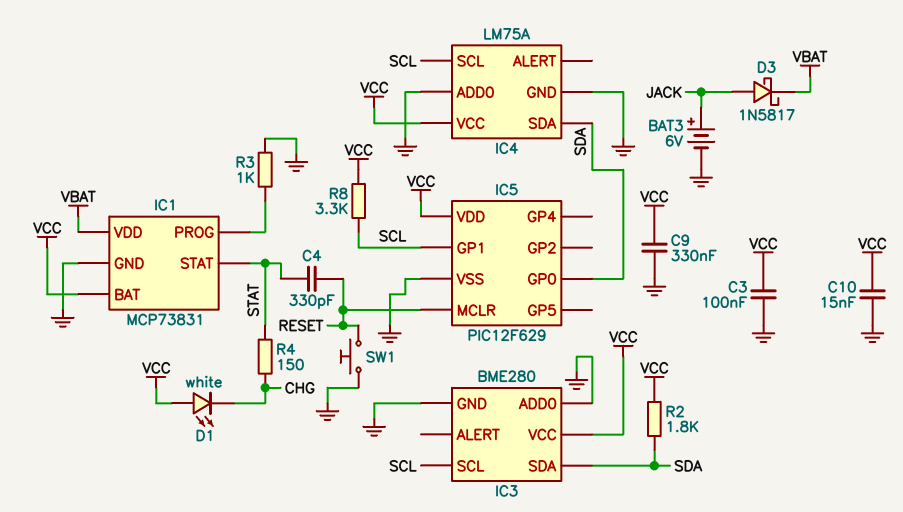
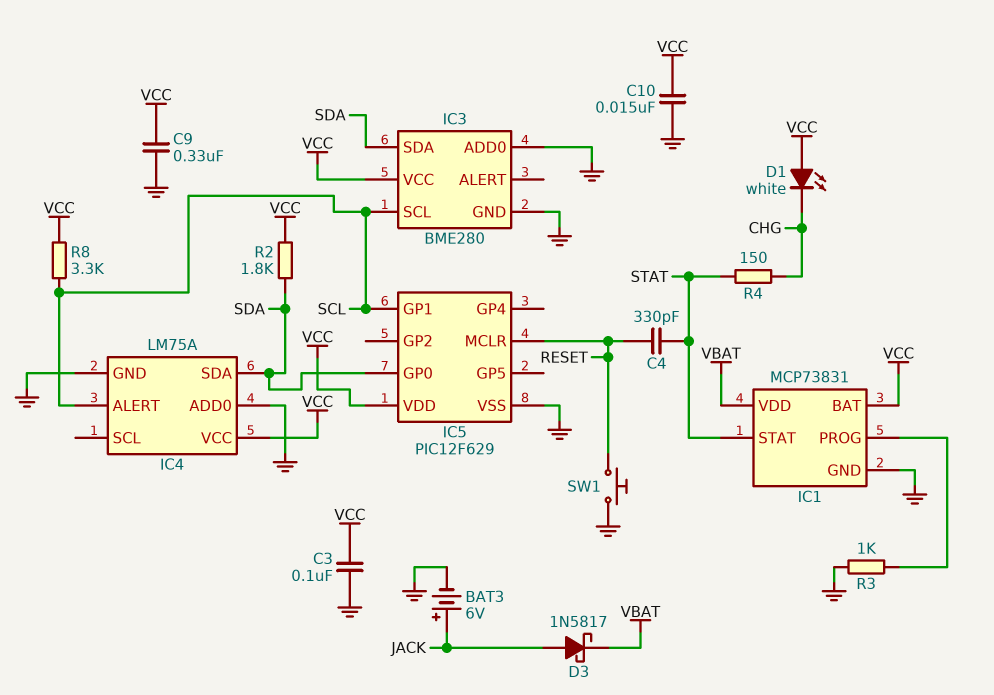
IC4 pin ALERT: none -> SCL
IC4 pin SCL: SCL -> none

